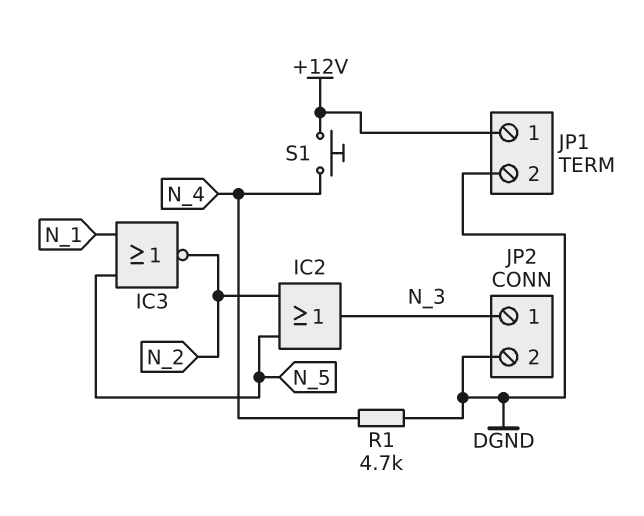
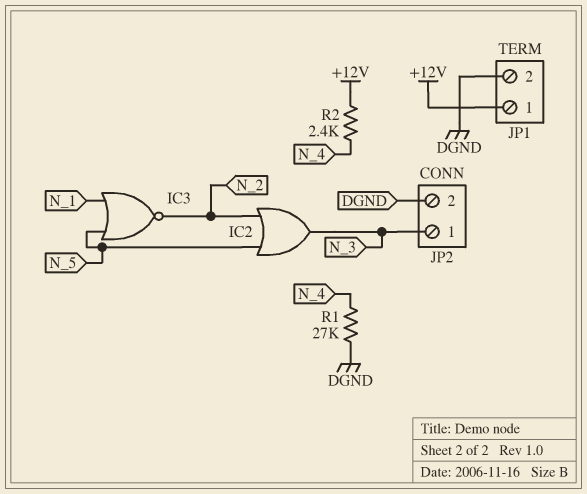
R1: 4.7k (DGND, N_4) -> 27k (DGND, N_4)
R2: none -> 2.4k (+12V, N_4)
S1: button (+12V, N_4) -> none

